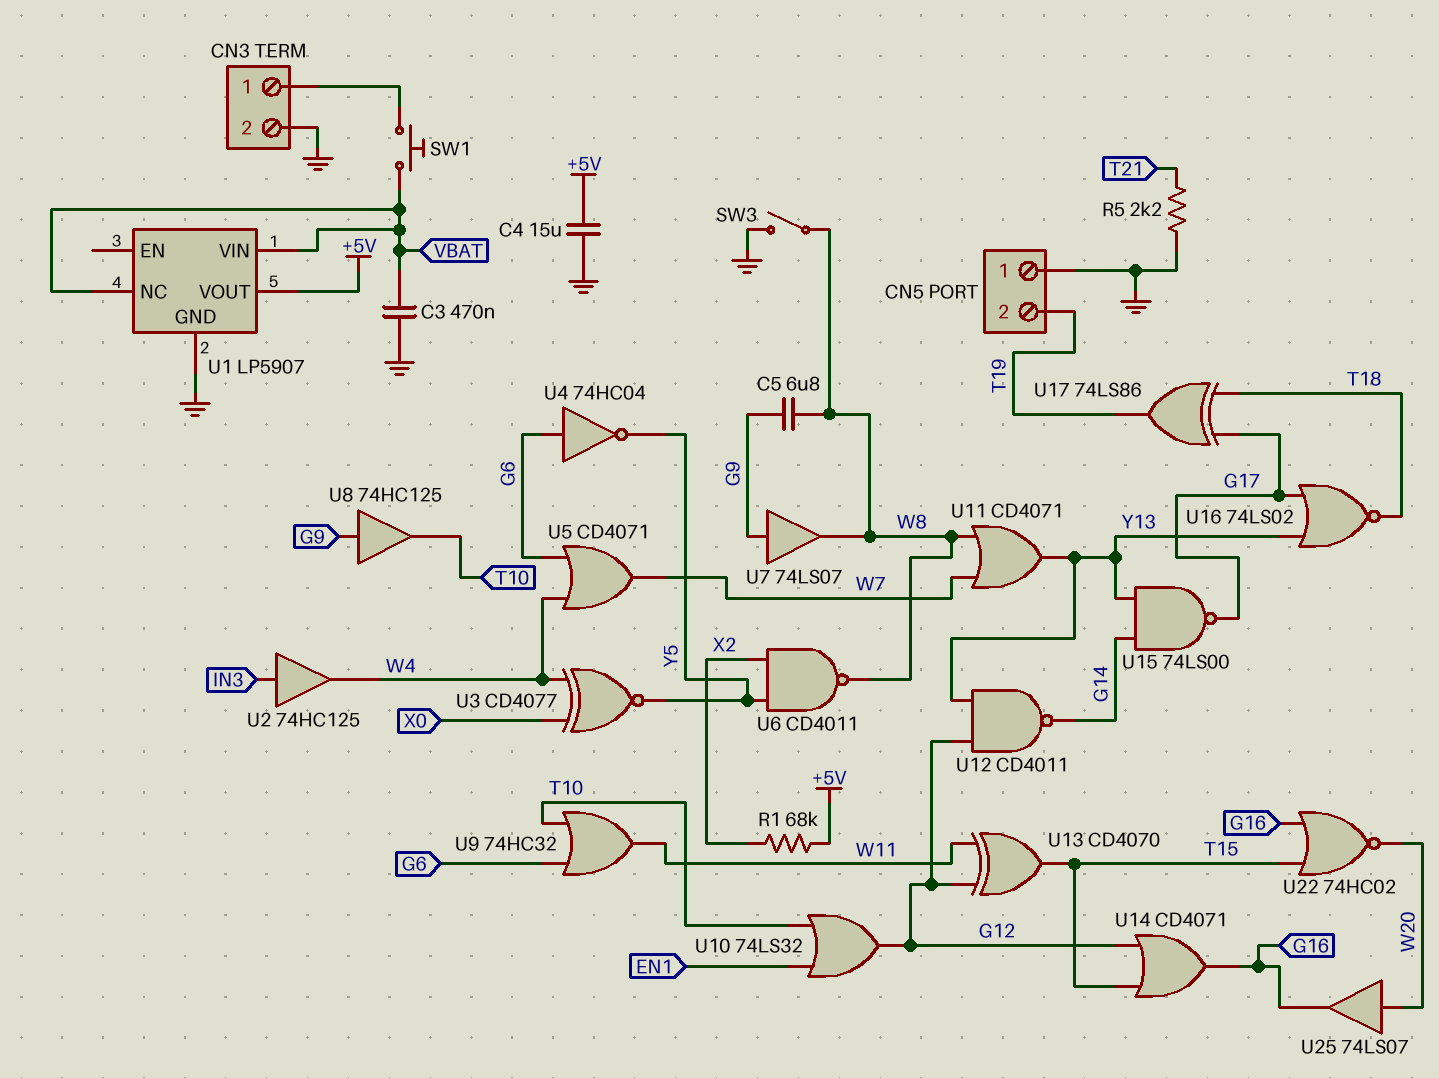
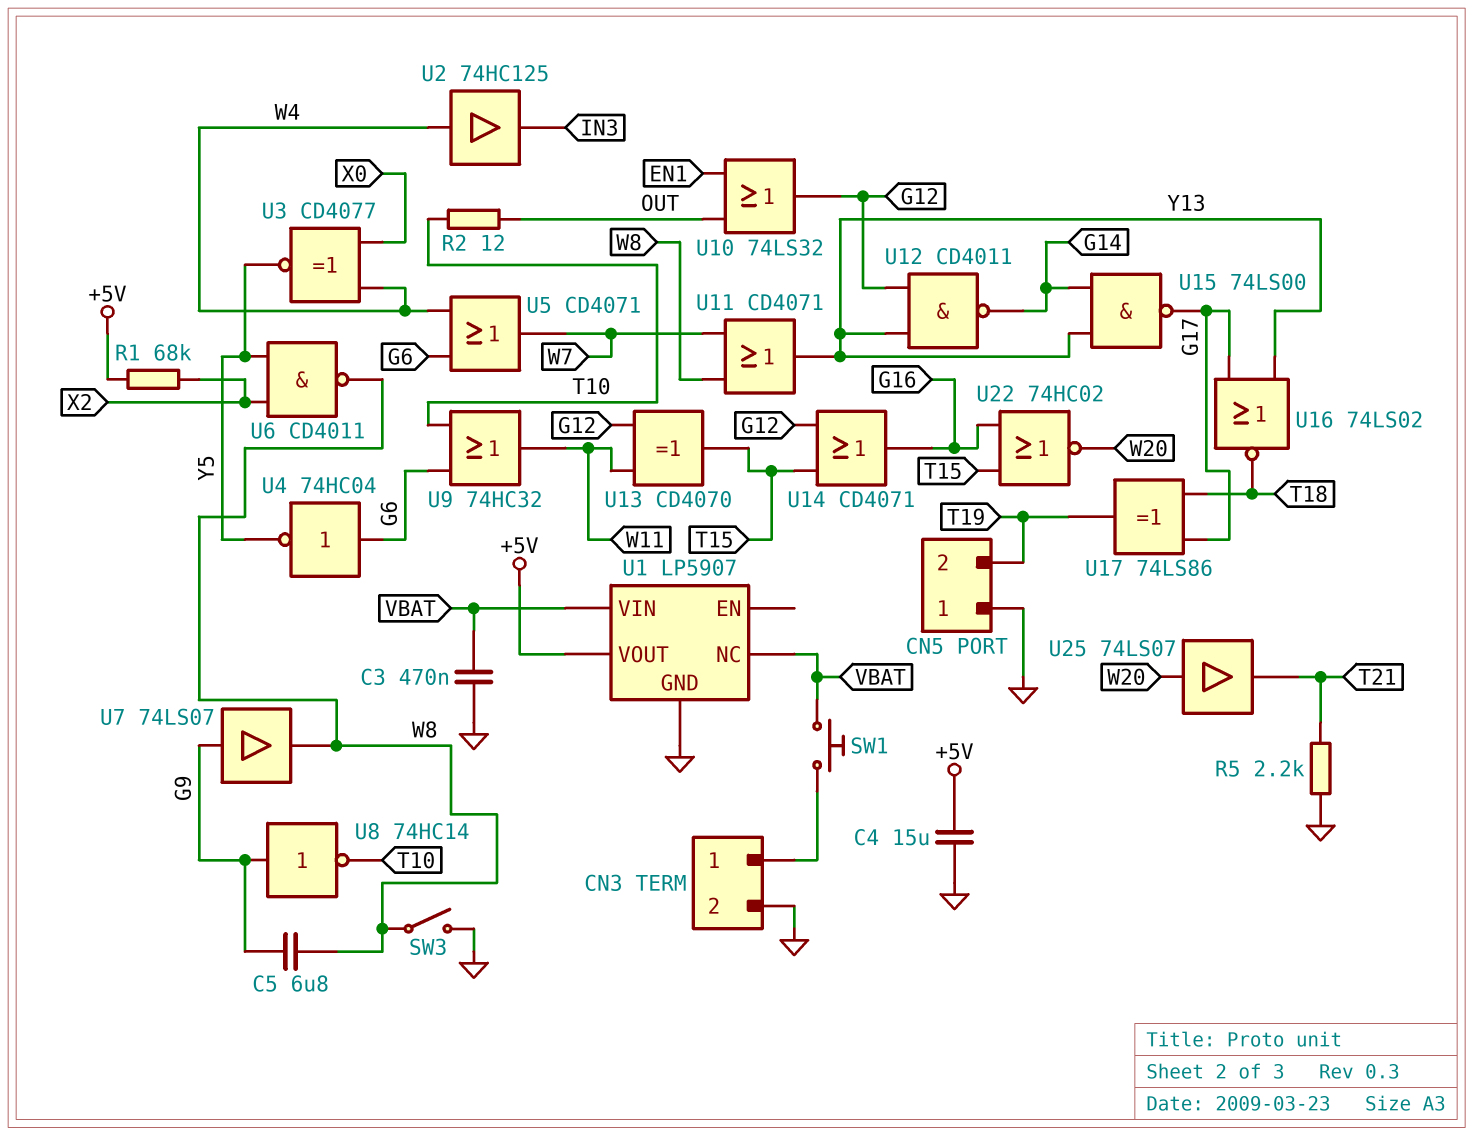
R2: none -> 12 (OUT, T10)
U2: buffer 74HC125 (in IN3, out W4) -> buffer 74HC125 (in W4, out IN3)
U8: buffer 74HC125 (in G9, out T10) -> NOT 74HC14 (in G9, out T10)
U10: OR 74LS32 (in EN1, in T10, out G12) -> OR 74LS32 (in EN1, in OUT, out G12)
U25: buffer 74LS07 (in W20, out G16) -> buffer 74LS07 (in W20, out T21)

